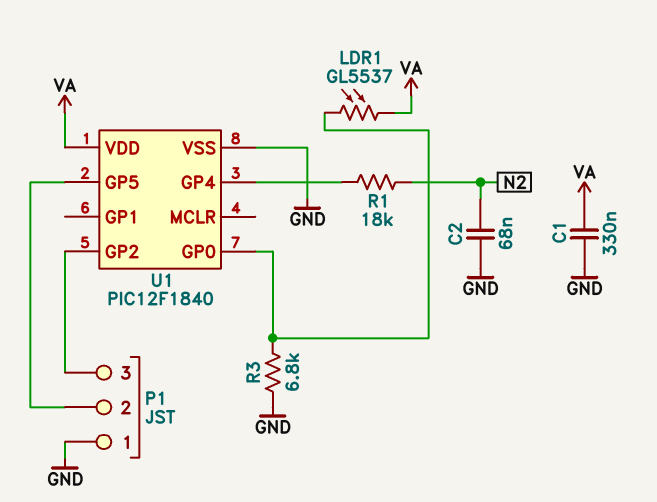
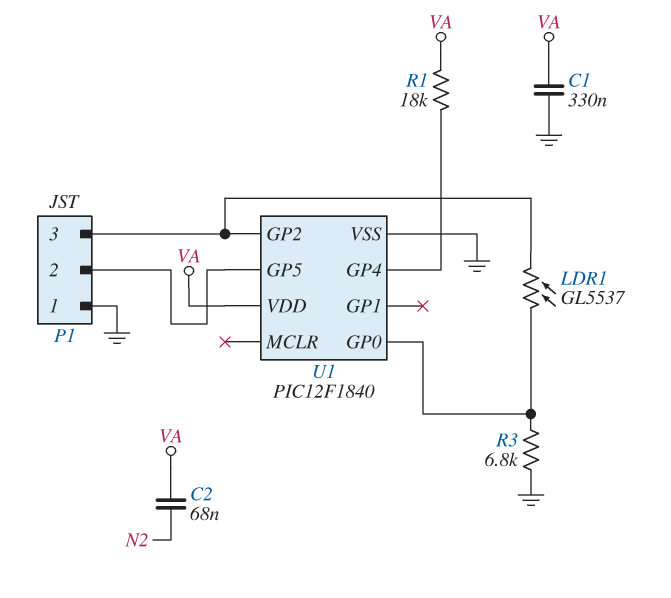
C2: 68nF (GND, N2) -> 68nF (N2, VA)
LDR1: GL5537 (U1/GP0, VA) -> GL5537 (P1/3, U1/GP0)
R1: 18k (N2, U1/GP4) -> 18k (U1/GP4, VA)

